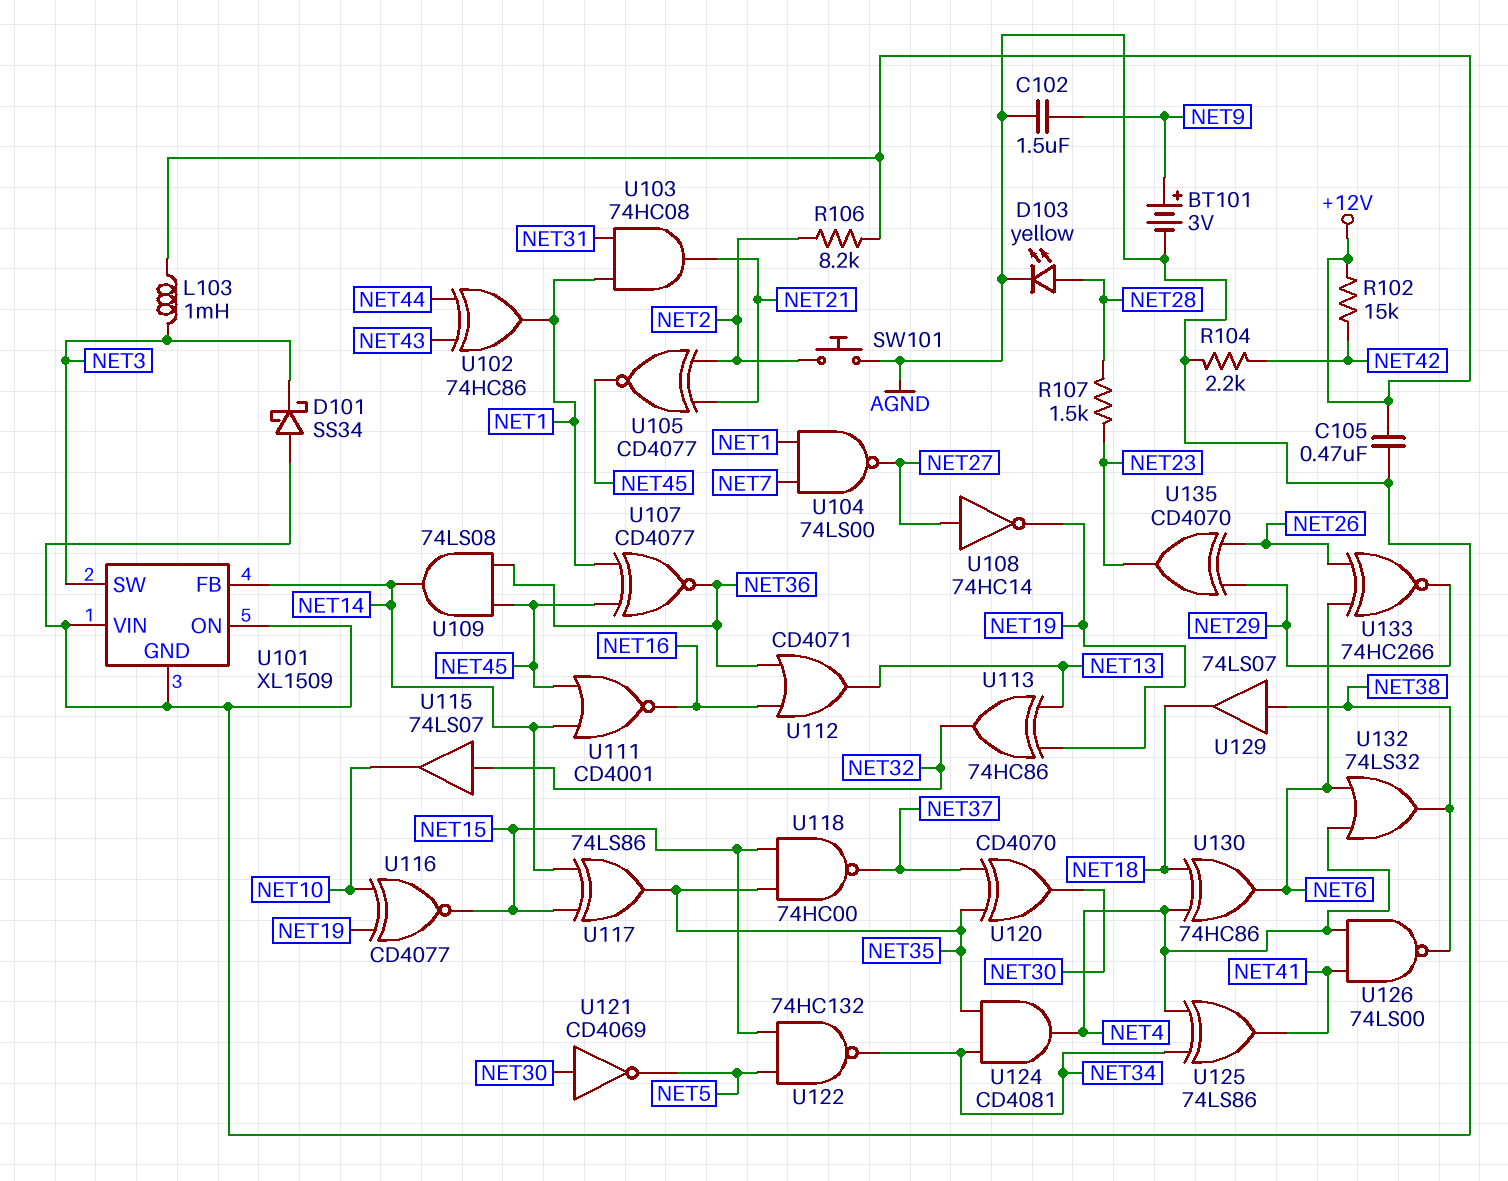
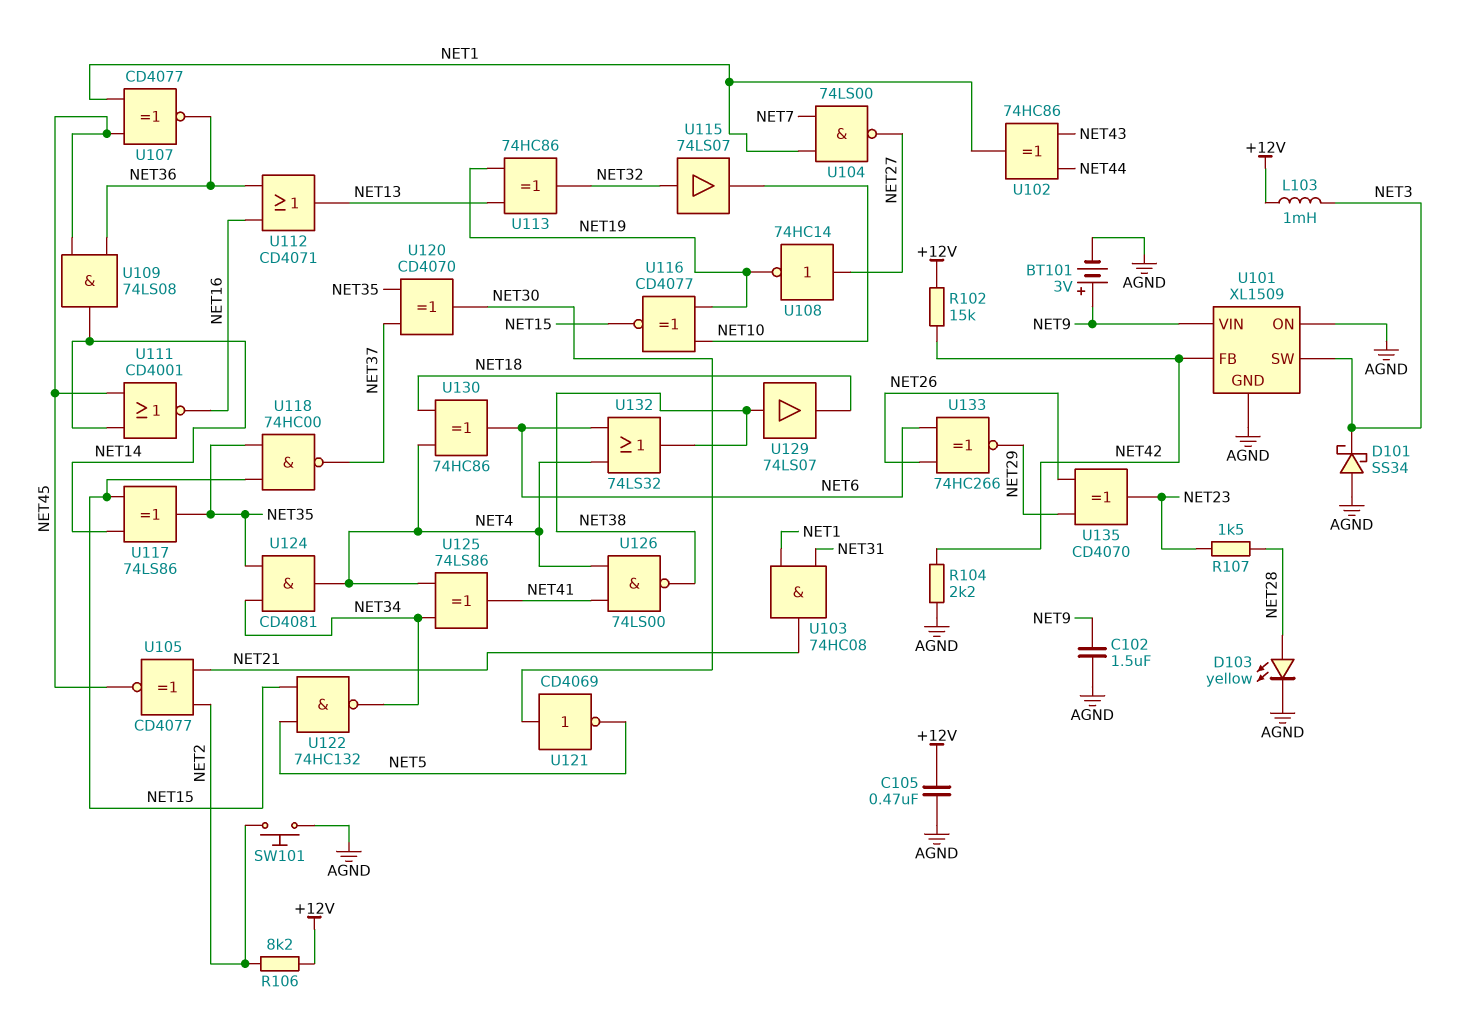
U101 pin FB: NET14 -> NET42
U101 pin VIN: AGND -> NET9

